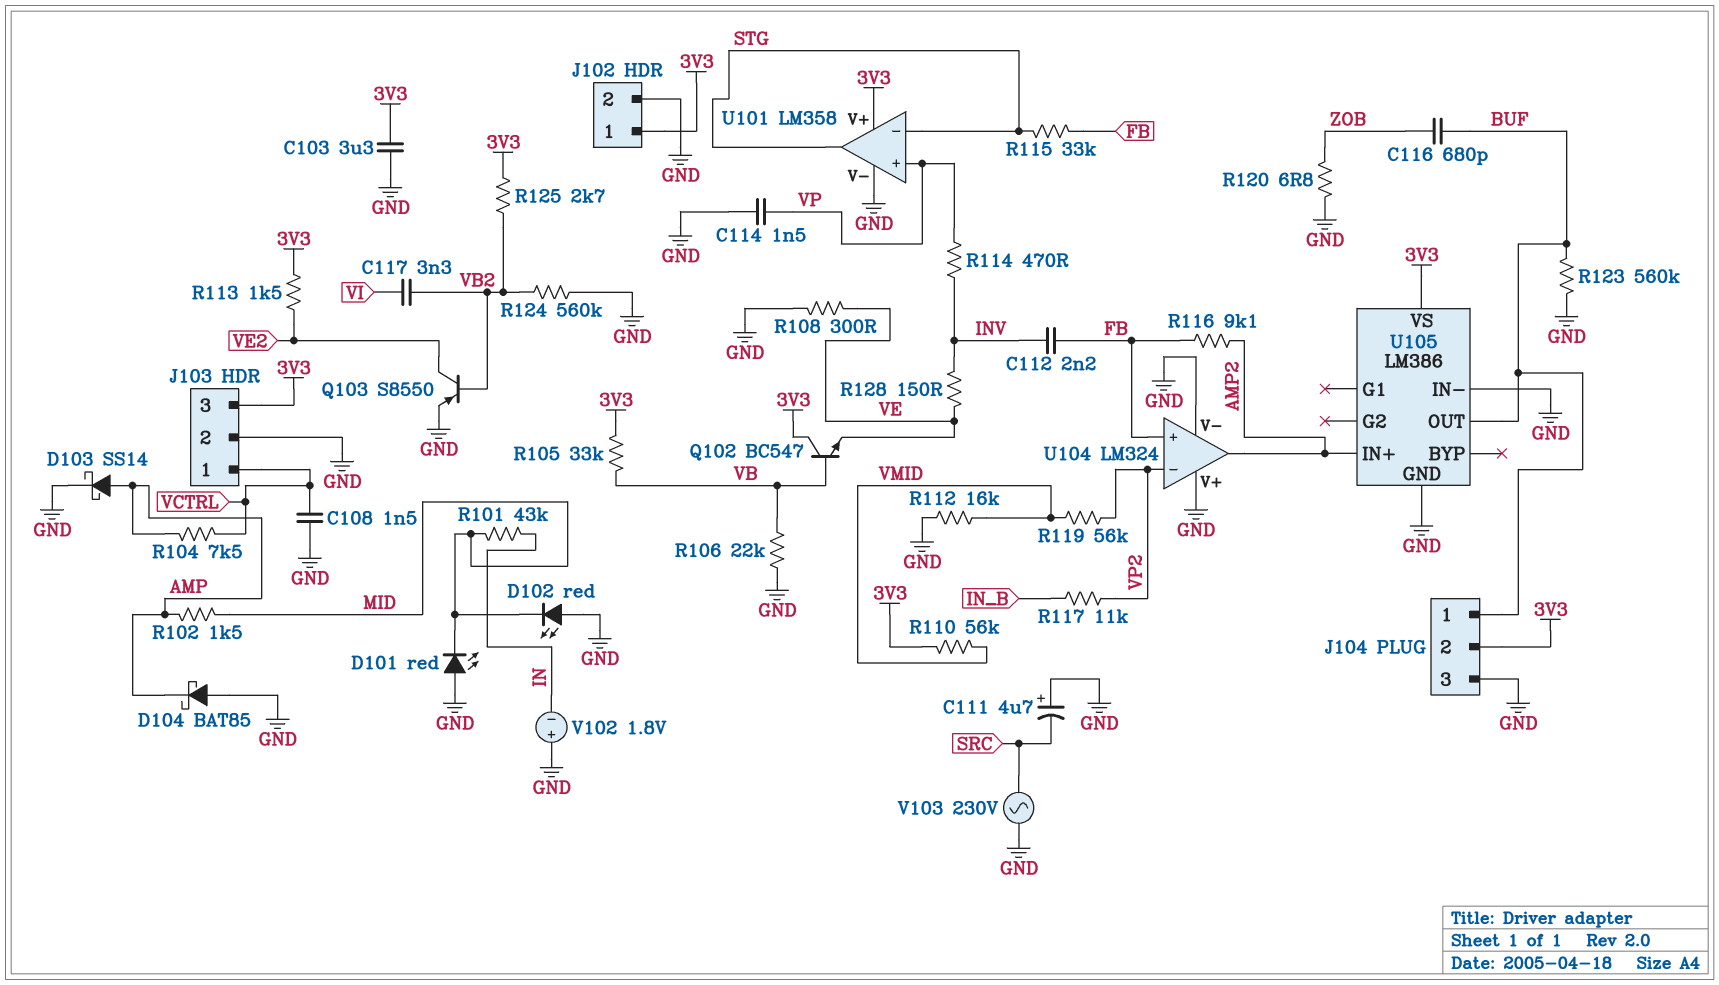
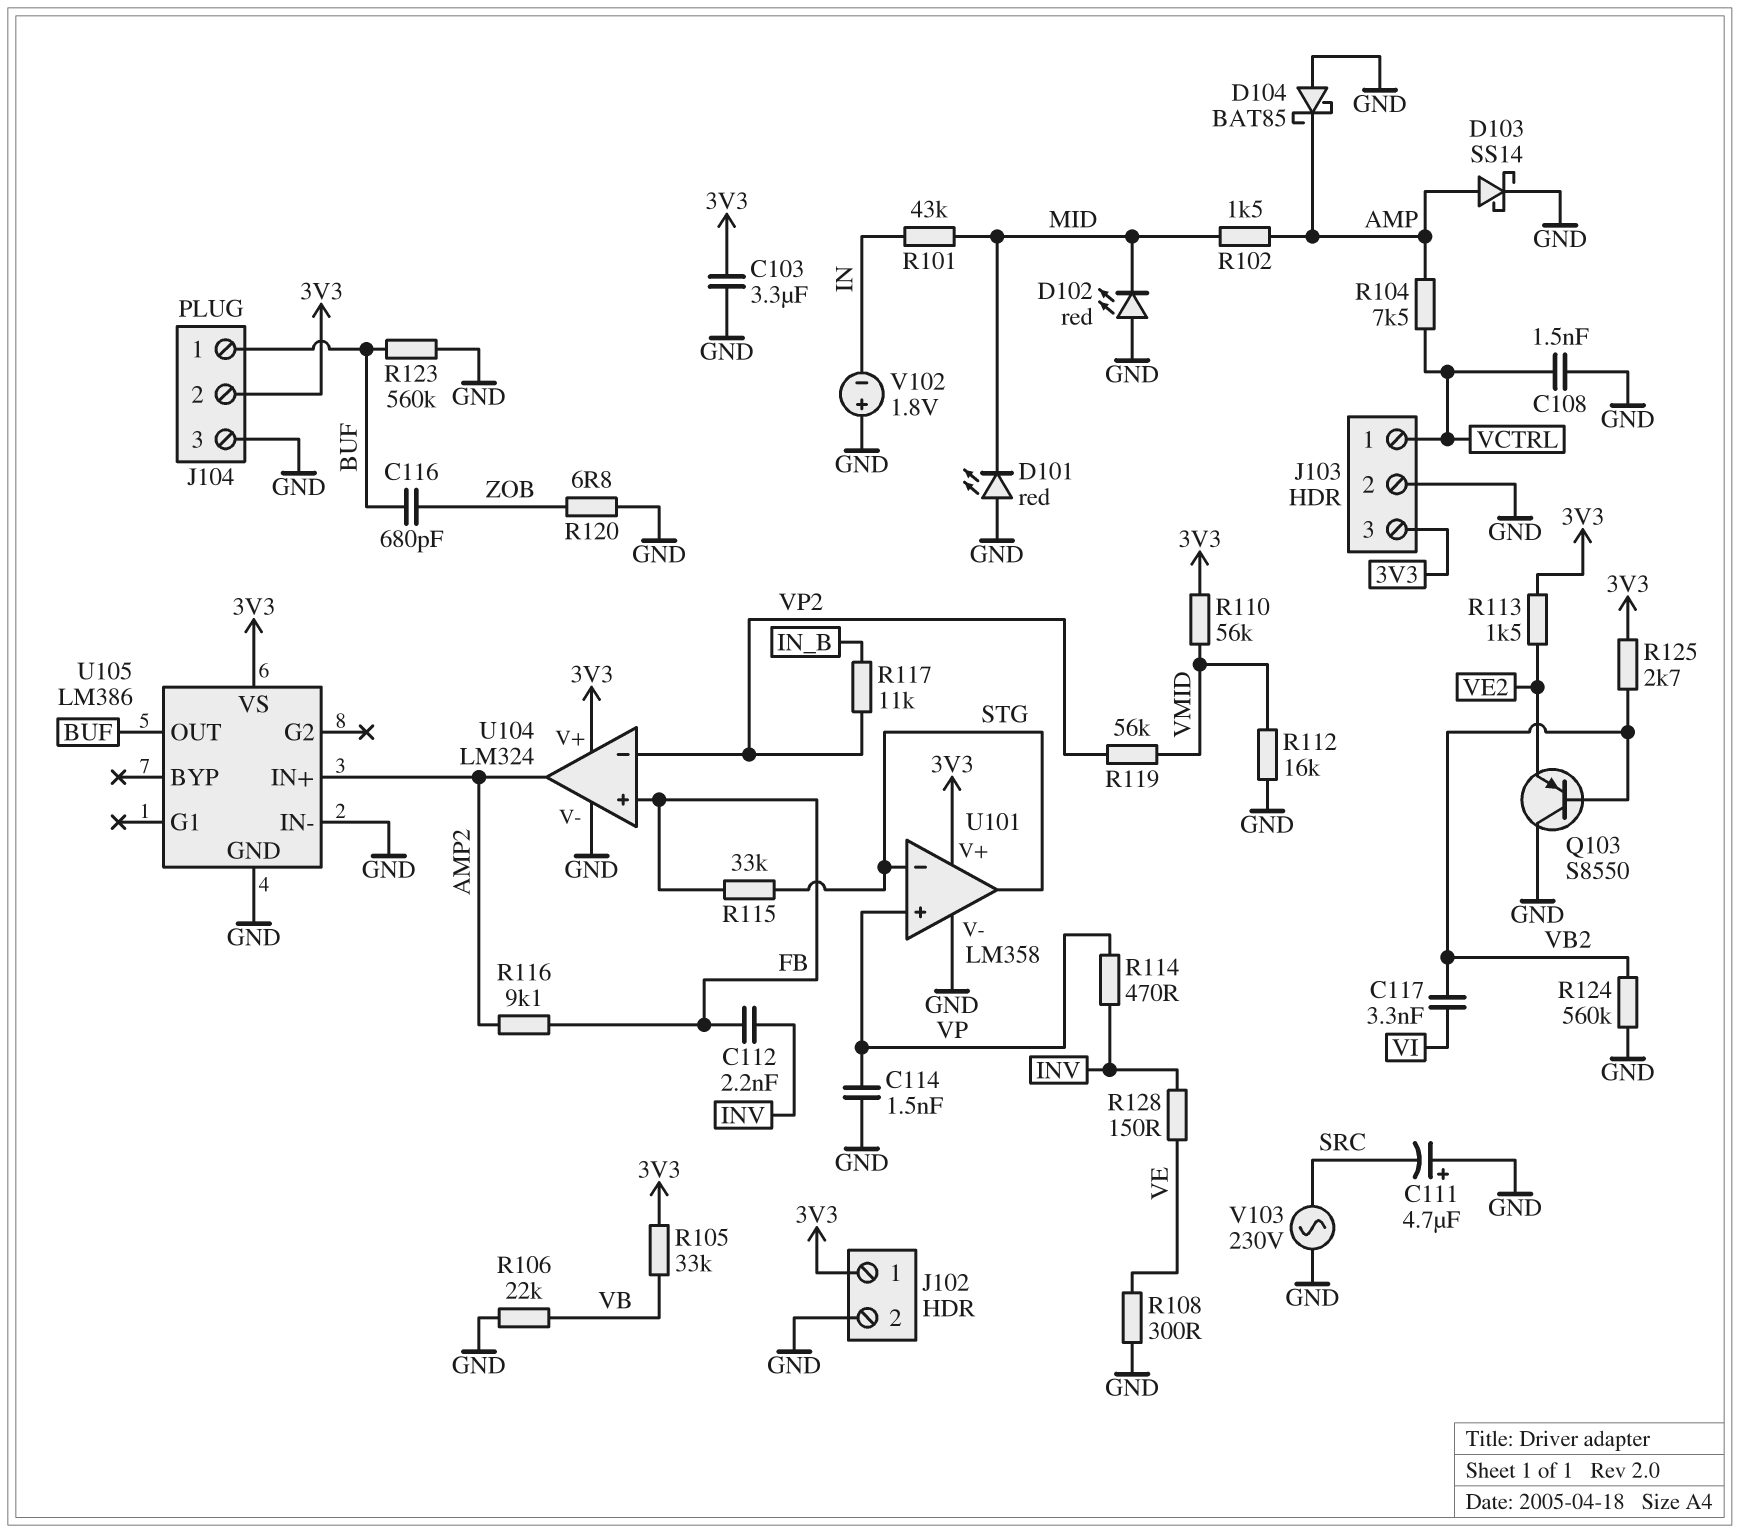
Q102: NPN BC547 (B VB, C 3V3, E VE) -> none
Q103: PNP S8550 (B VB2, C VE2, E GND) -> PNP S8550 (B VB2, C GND, E VE2)
U104 pin V+: GND -> 3V3

